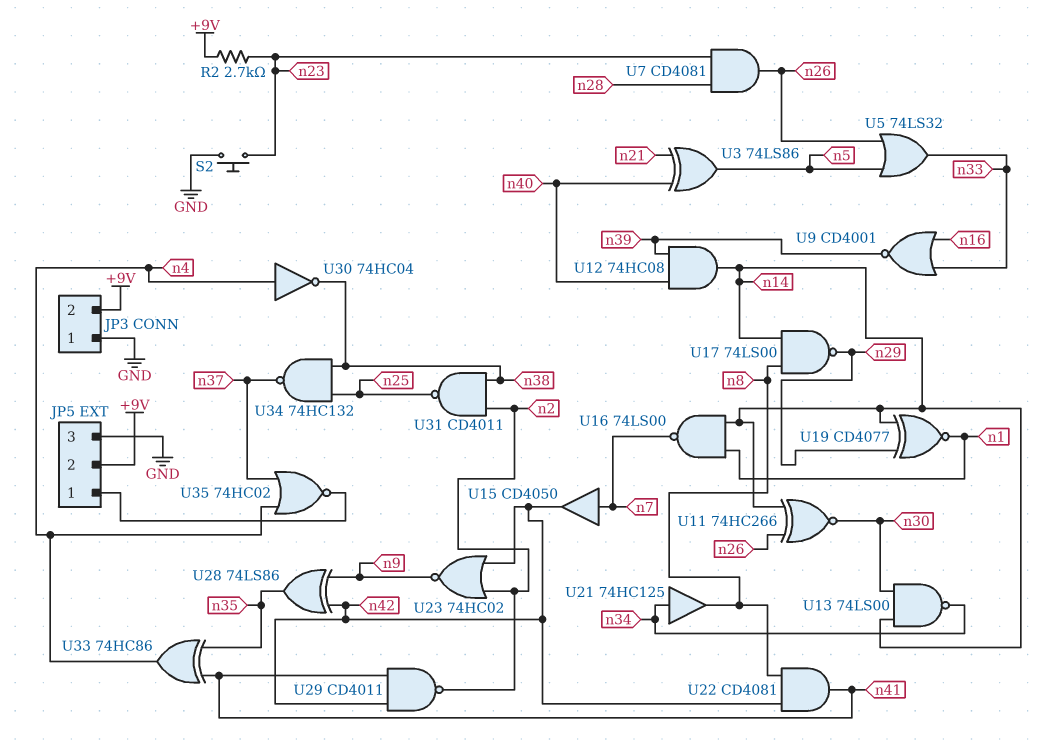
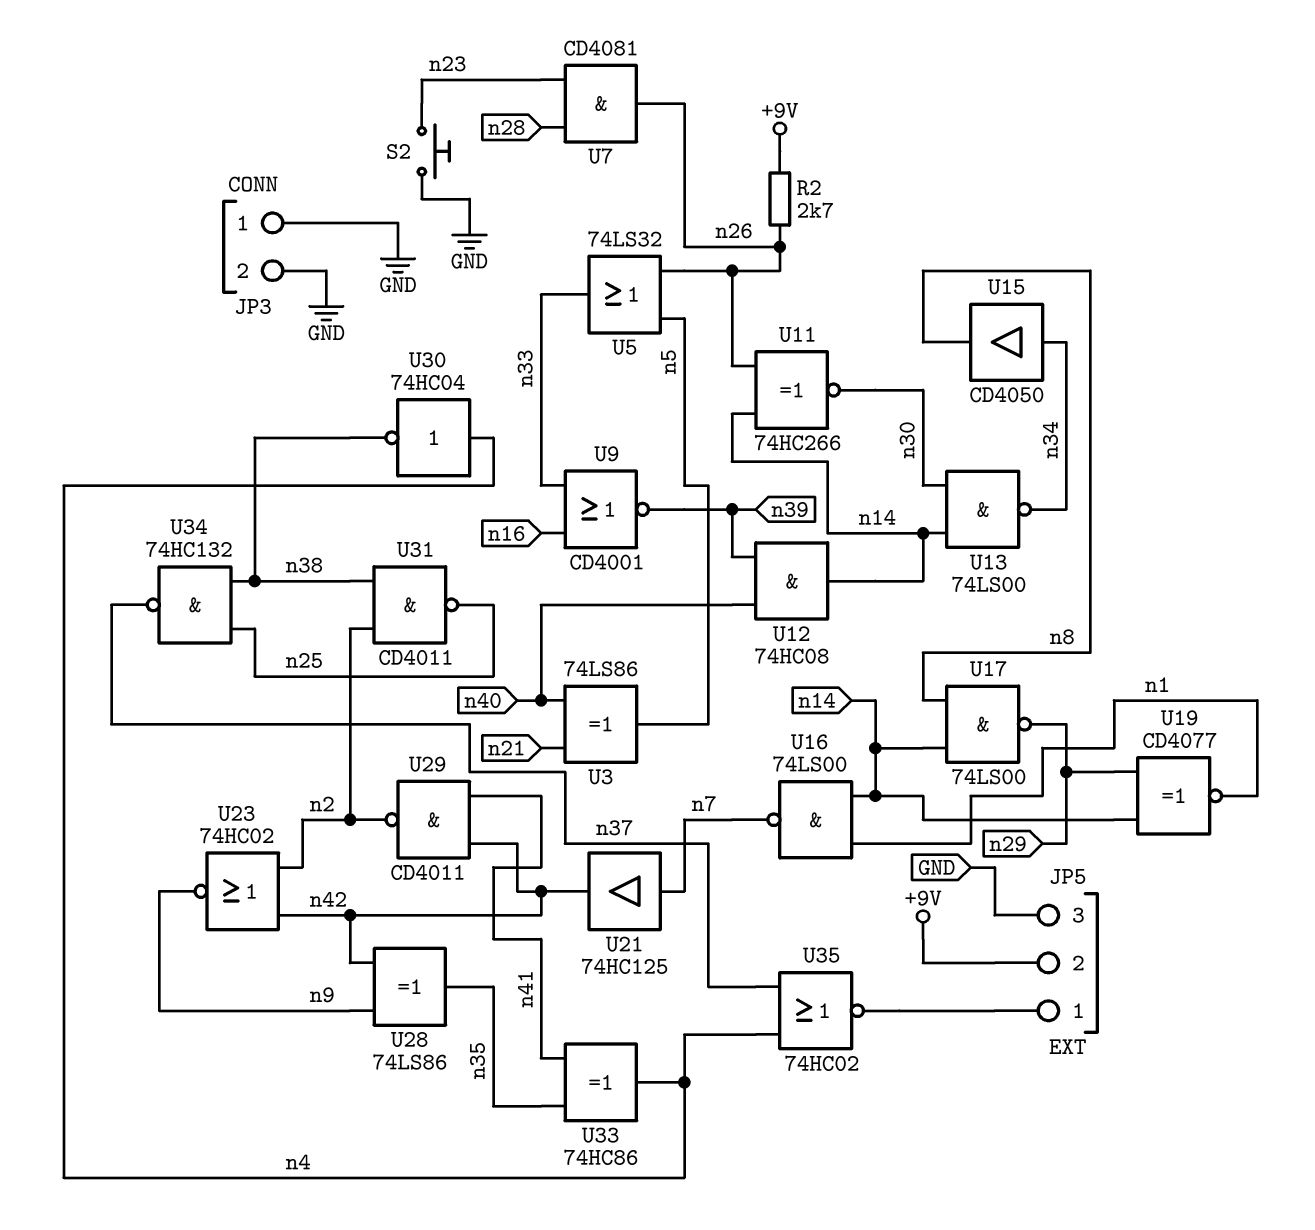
JP3 pin 2: +9V -> GND
R2: 2.7k (+9V, n23) -> 2.7k (+9V, n26)
U15: buffer CD4050 (in n7, out n42) -> buffer CD4050 (in n34, out n8)
U21: buffer 74HC125 (in n34, out n8) -> buffer 74HC125 (in n7, out n42)
U22: AND CD4081 (in n8, in n42, out n41) -> none

